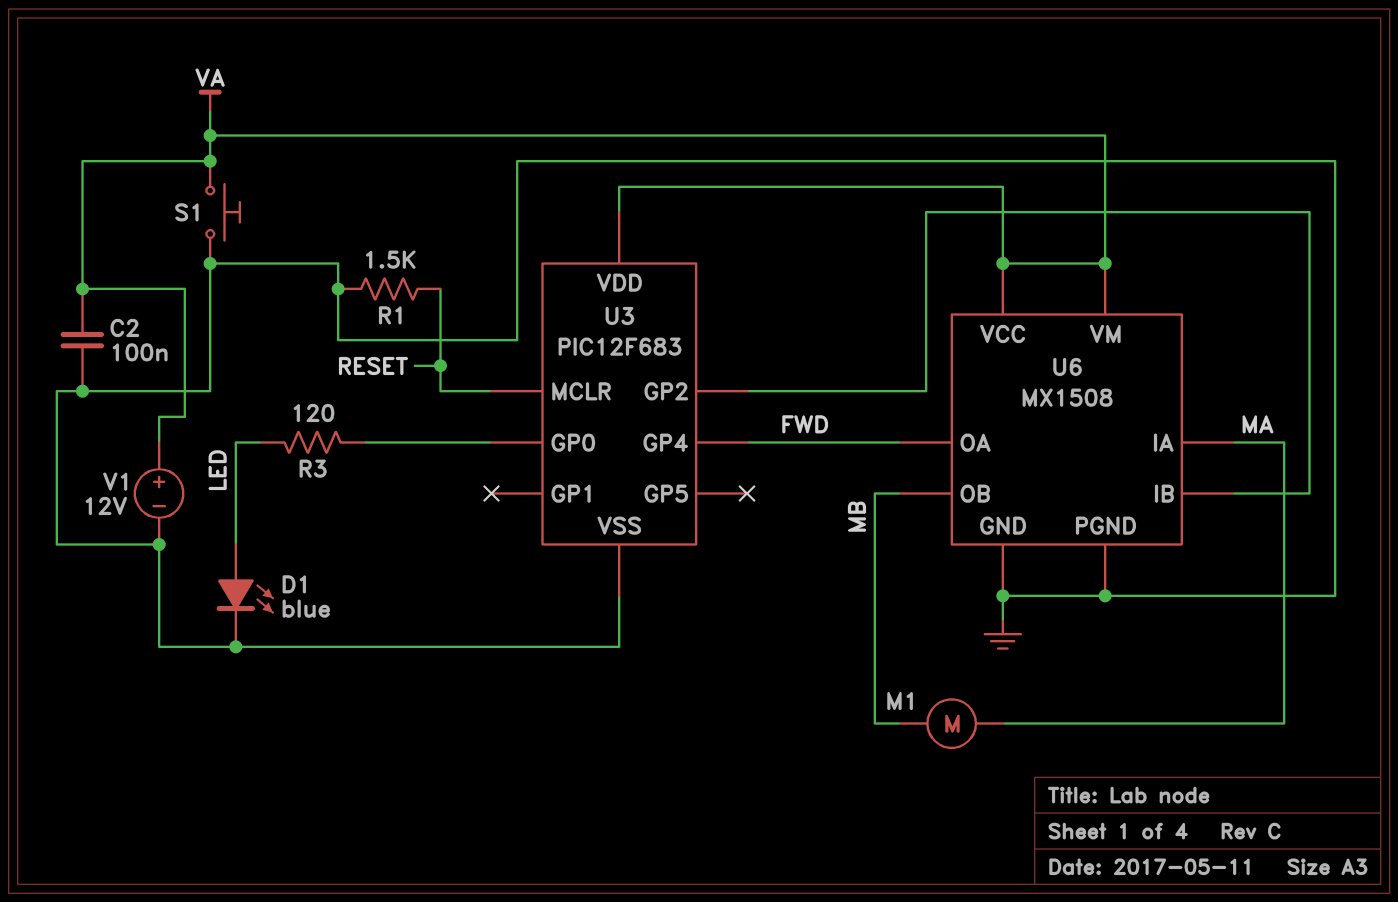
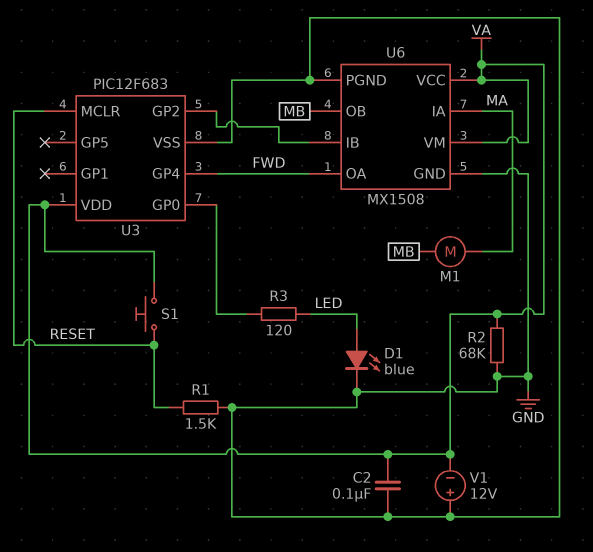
R2: none -> 68k (GND, VA)
S1: button (GND, VA) -> button (RESET, VA)
V1: 12V (plus VA, minus GND) -> 12V (plus GND, minus VA)

